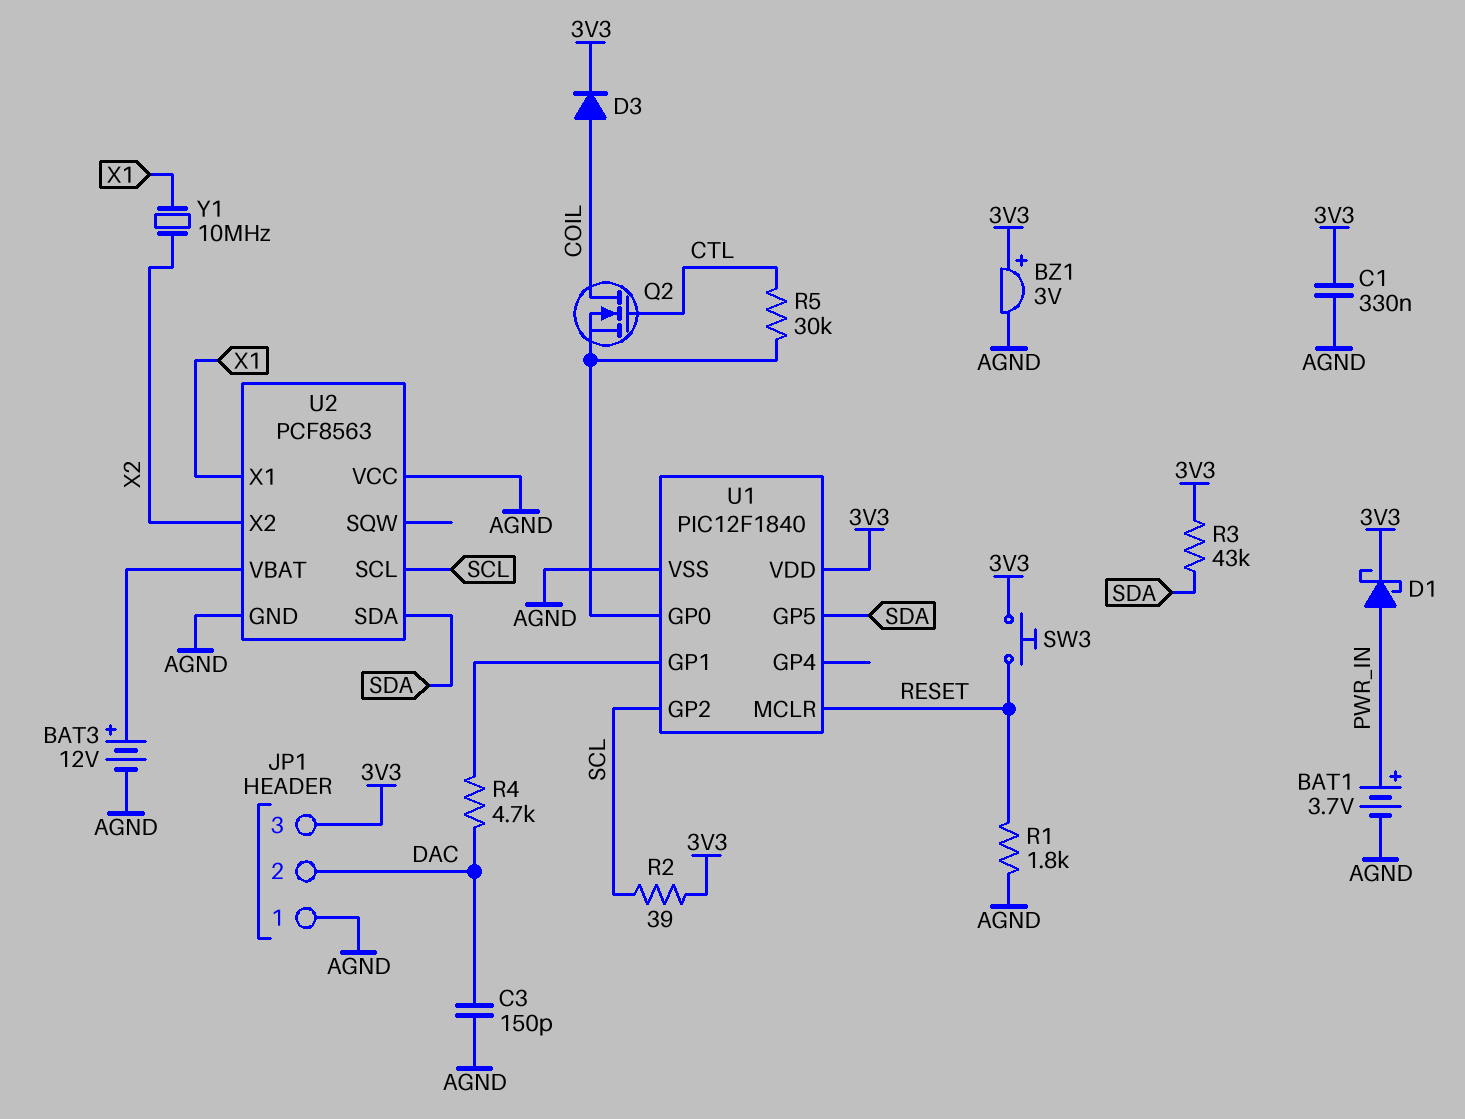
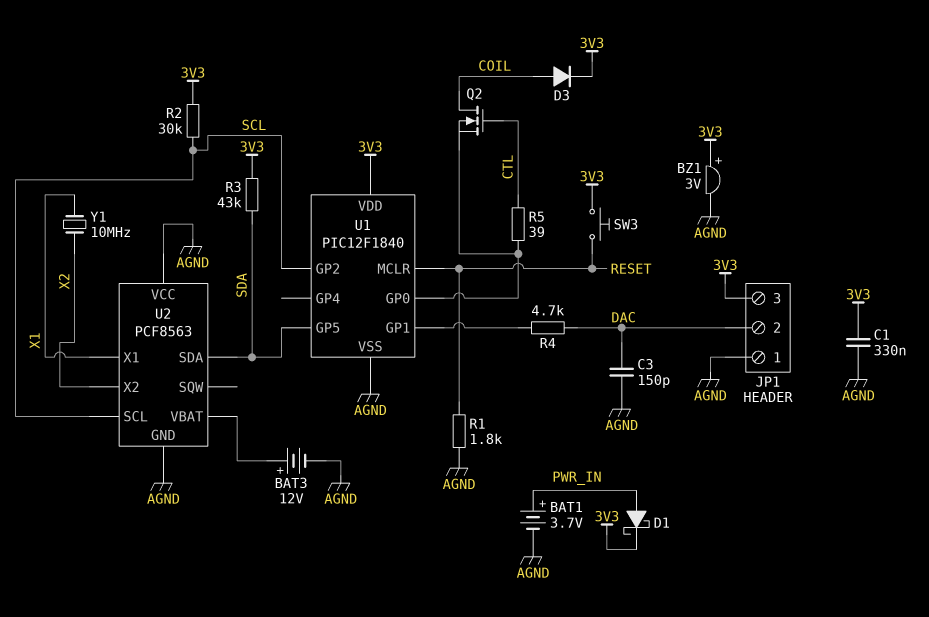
R2: 39 (3V3, SCL) -> 30k (3V3, SCL)
R5: 30k (CTL, U1/GP0) -> 39 (CTL, U1/GP0)

